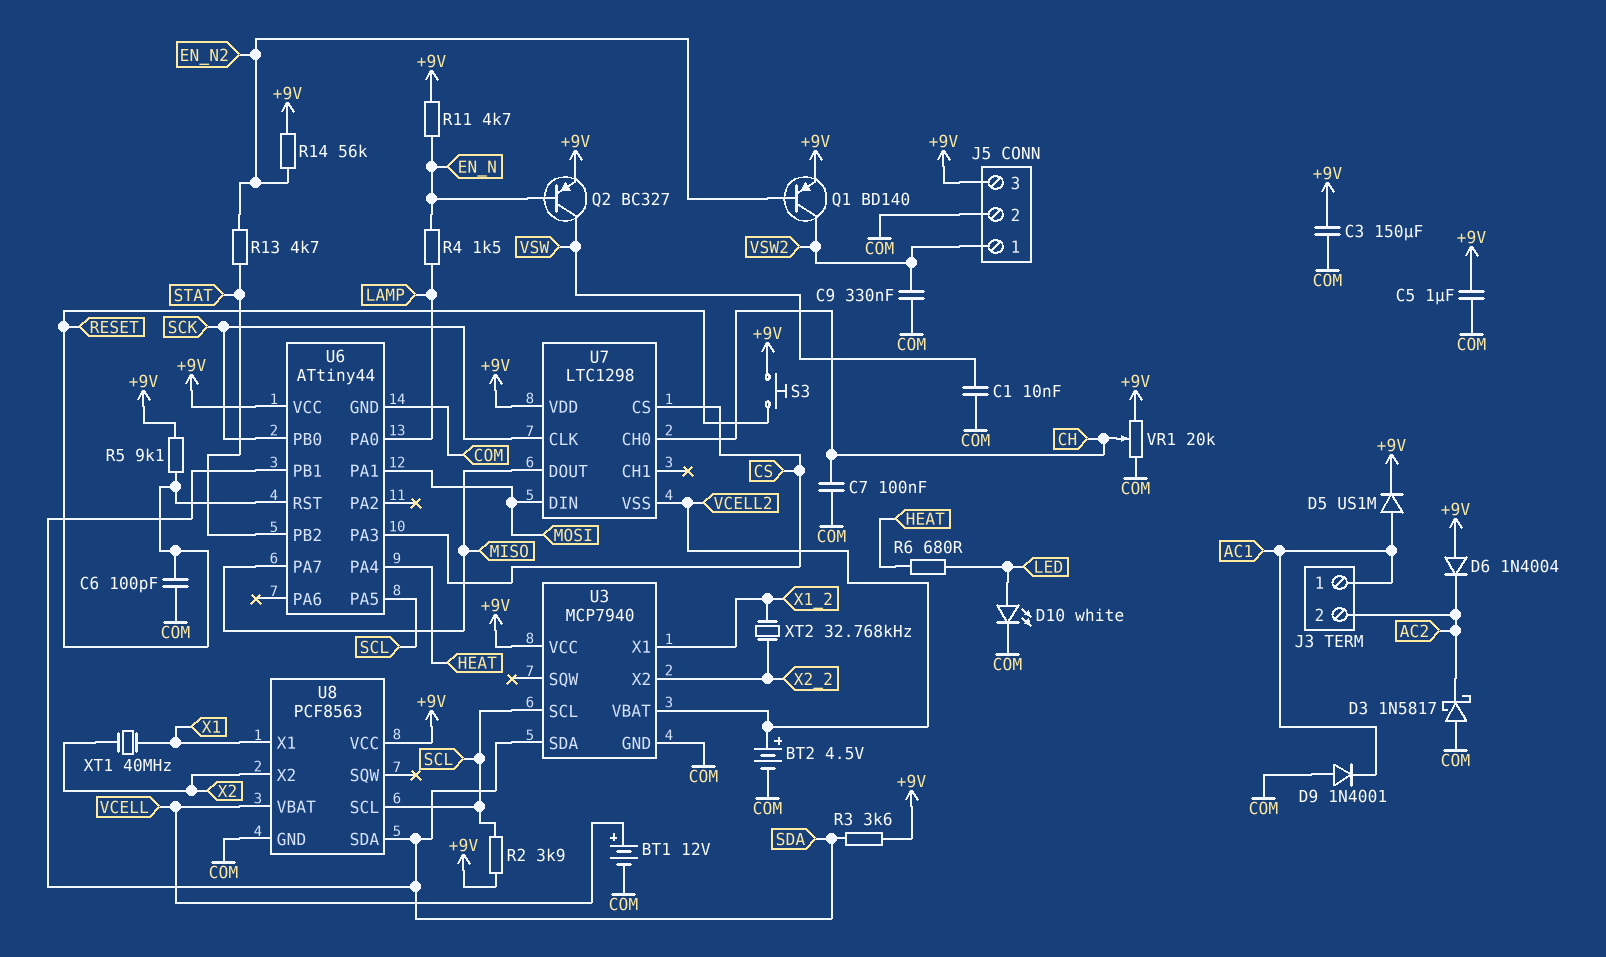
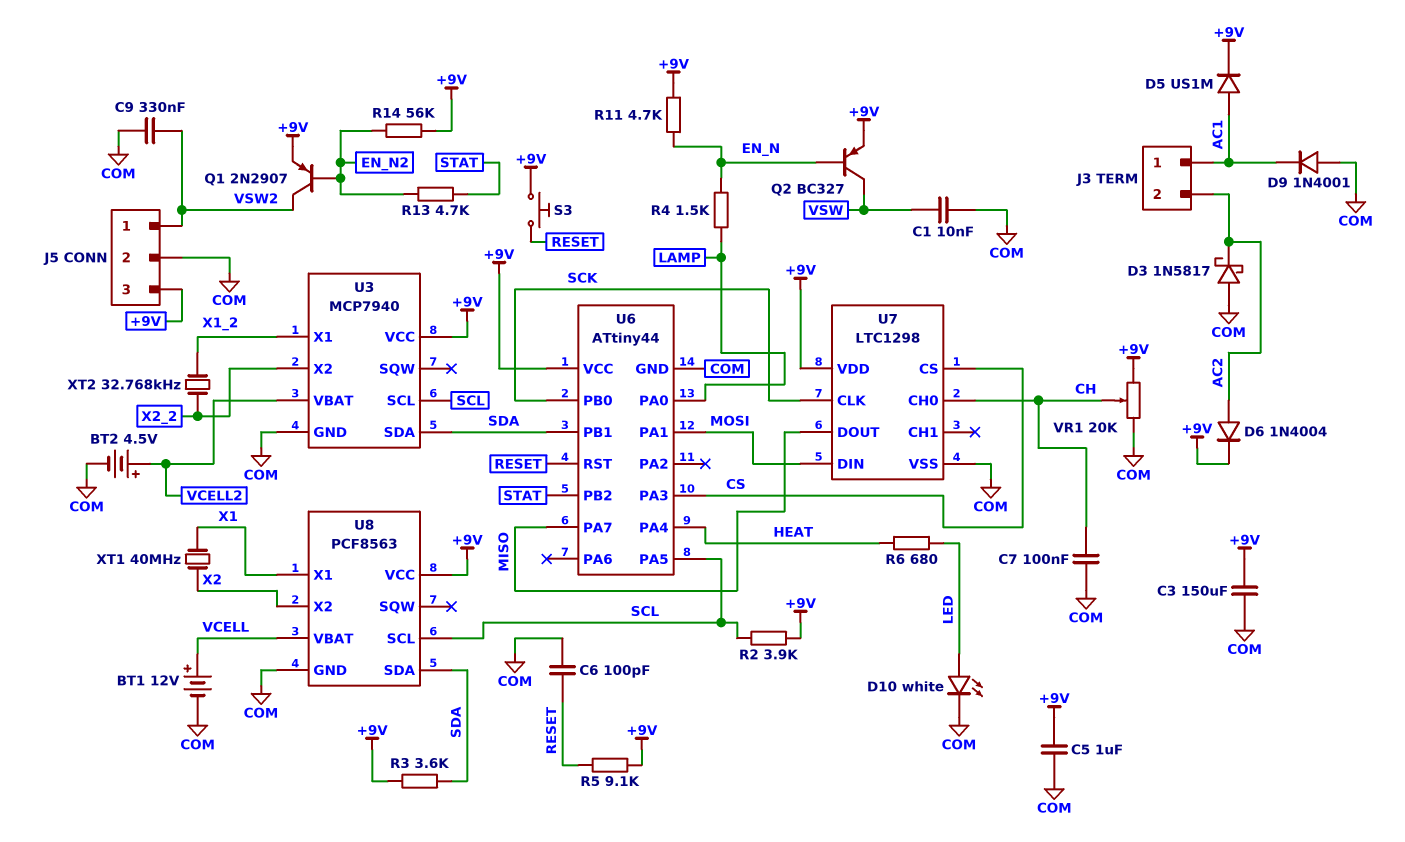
D6: diode 1N4004 (A +9V, K AC2) -> diode 1N4004 (A AC2, K +9V)
Q1: PNP BD140 (B EN_N2, C VSW2, E +9V) -> PNP 2N2907 (B EN_N2, C VSW2, E +9V)
U7 pin VSS: VCELL2 -> COM

